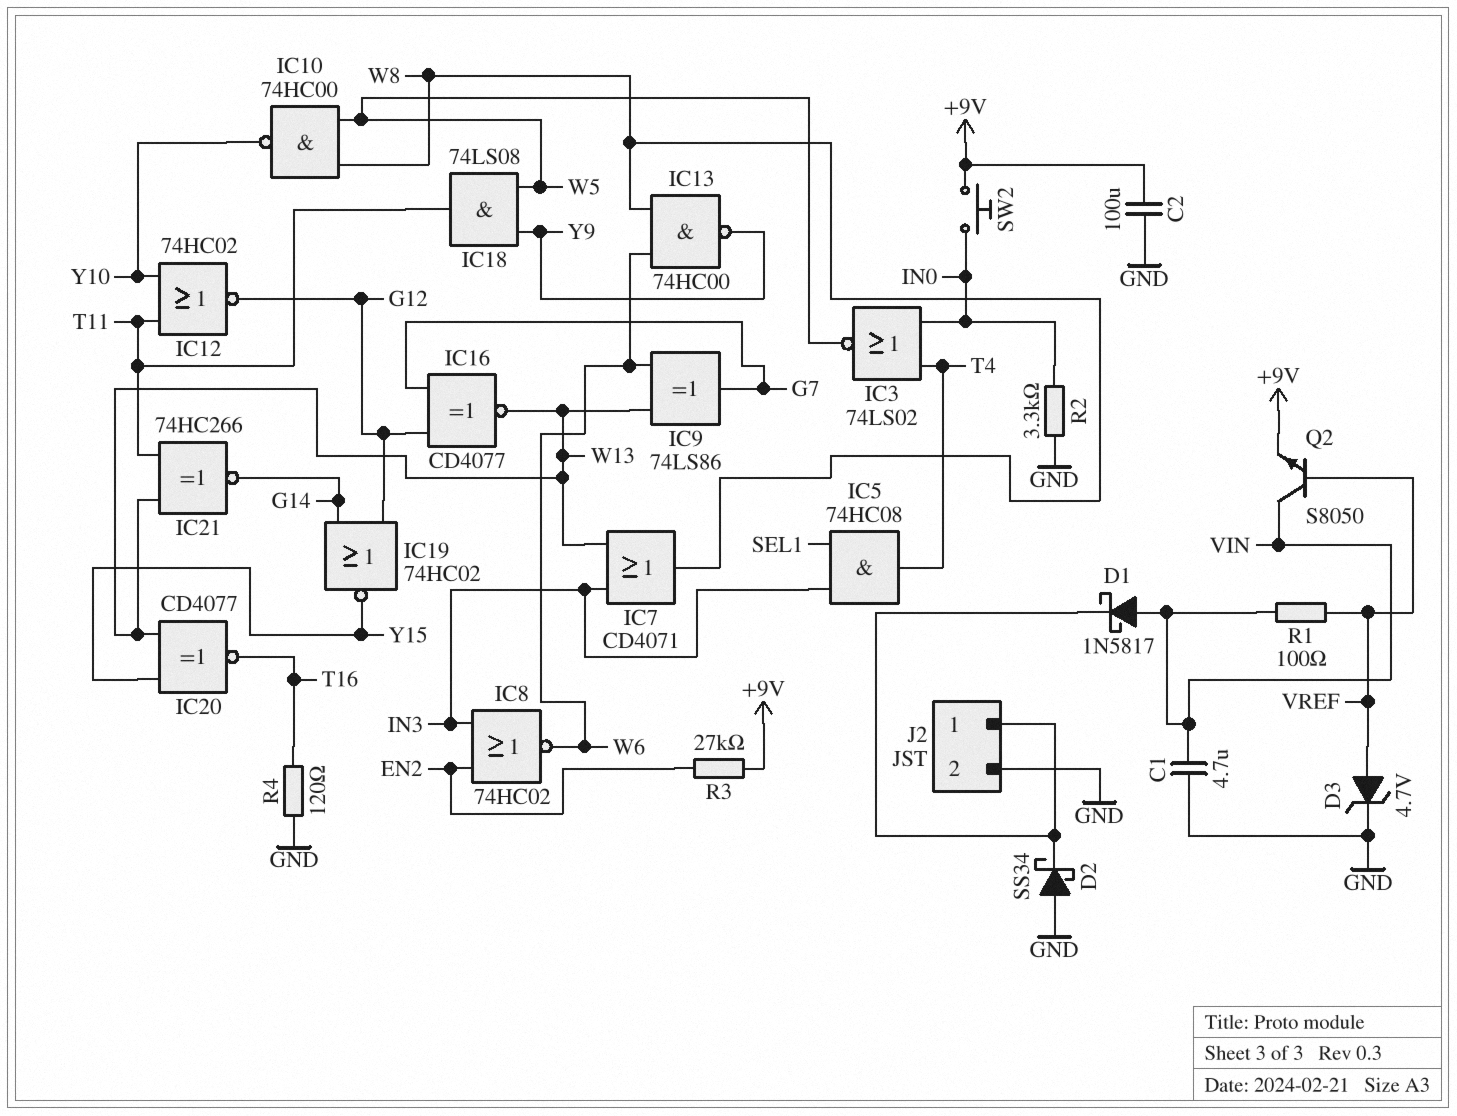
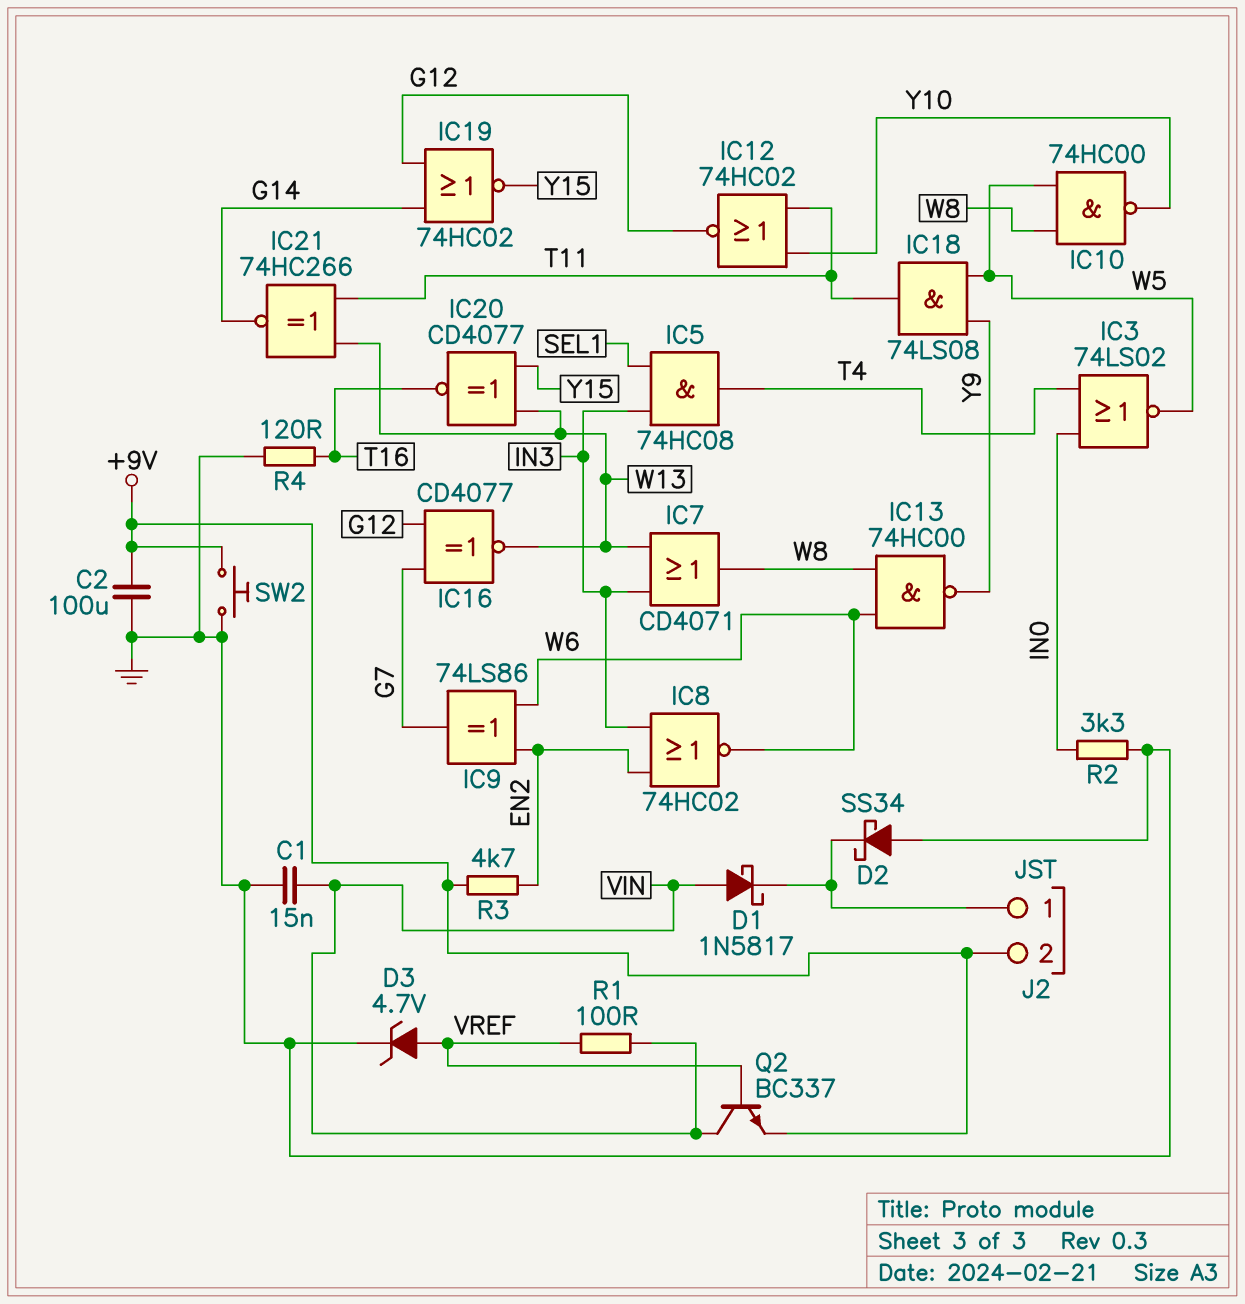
C1: 4.7uF (GND, VIN) -> 15nF (GND, VIN)
IC9: XOR 74LS86 (in W6, in W13, out G7) -> XOR 74LS86 (in EN2, in W6, out G7)
J2 pin 2: GND -> +9V
Q2: NPN S8050 (B VREF, C VIN, E +9V) -> NPN BC337 (B VREF, C VIN, E +9V)
R3: 27k (+9V, EN2) -> 4.7k (+9V, EN2)
SW2: button (+9V, IN0) -> button (+9V, GND)

